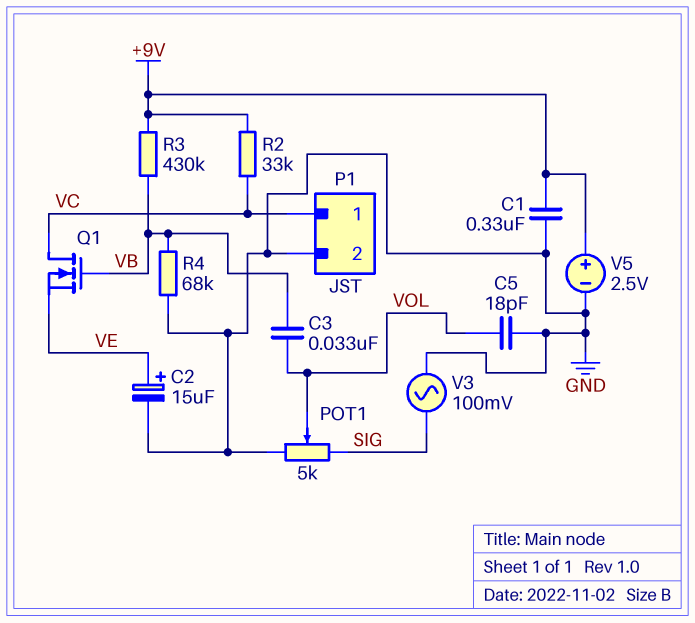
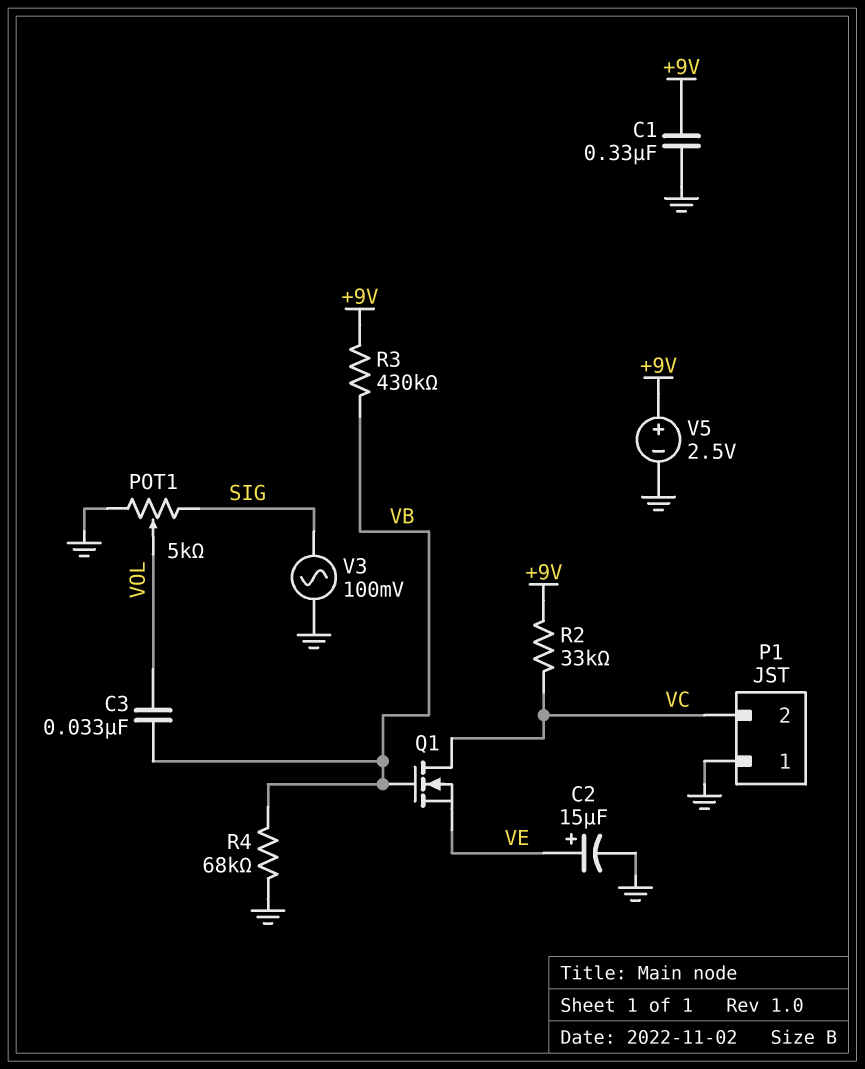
C5: 18pF (GND, VOL) -> none
P1 pin 1: VC -> GND
P1 pin 2: GND -> VC

